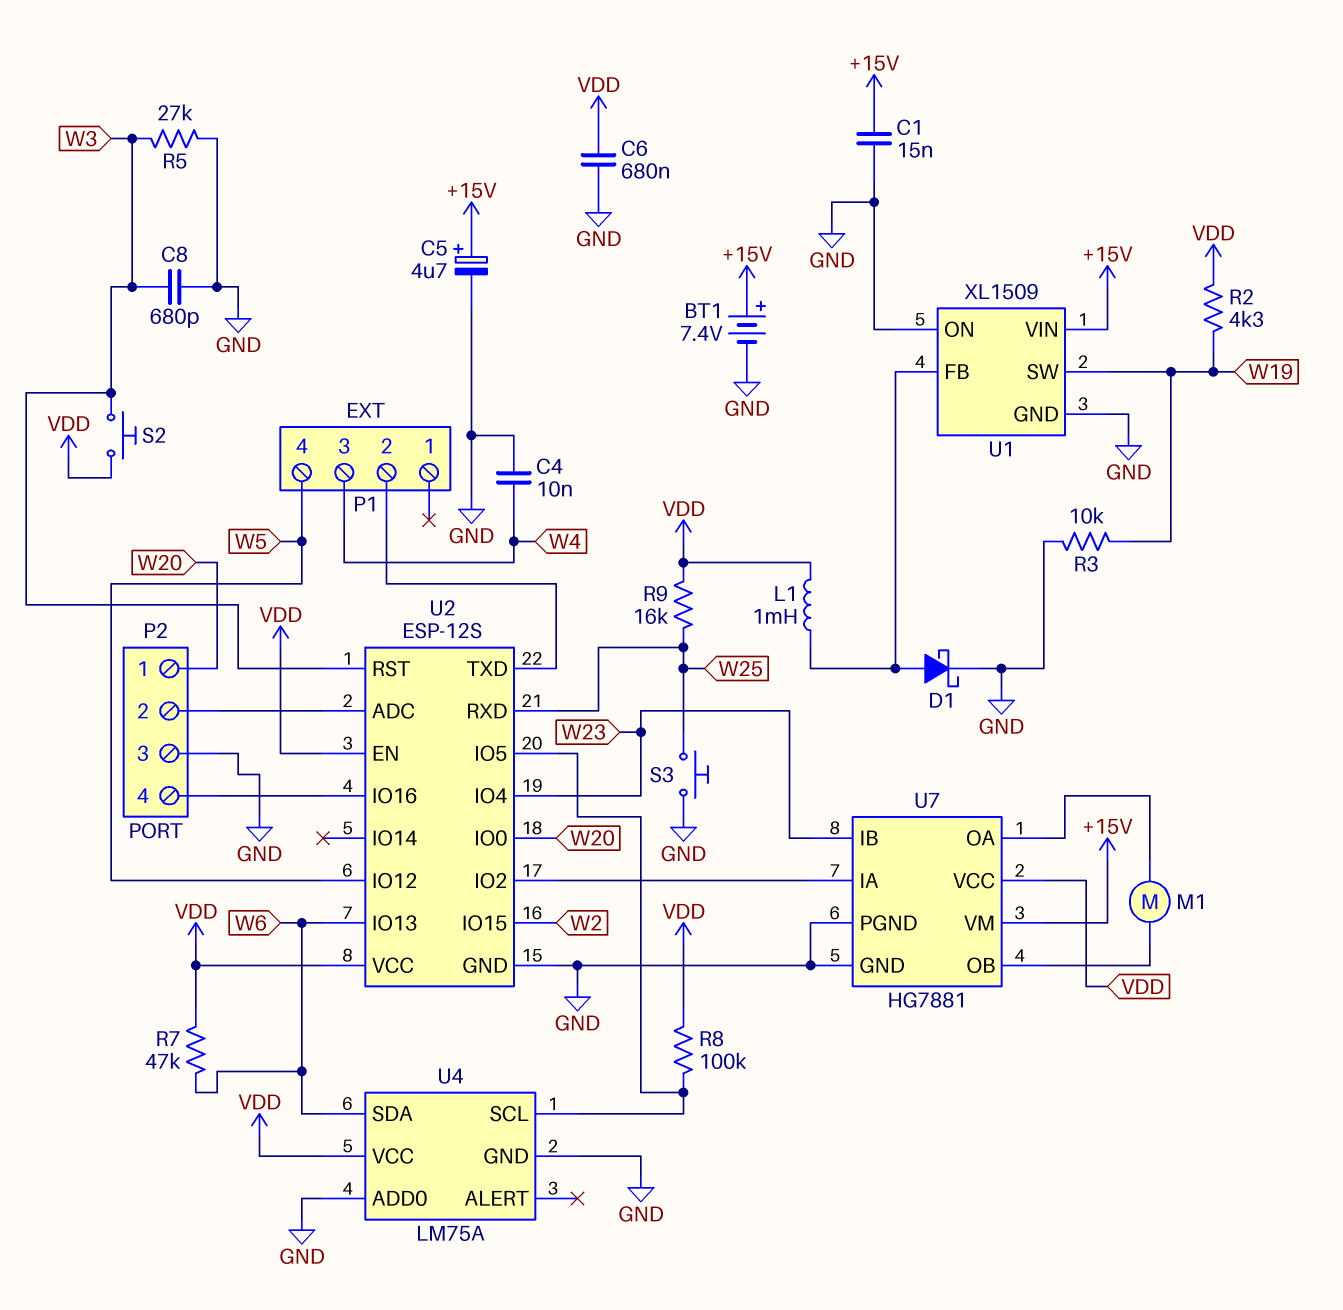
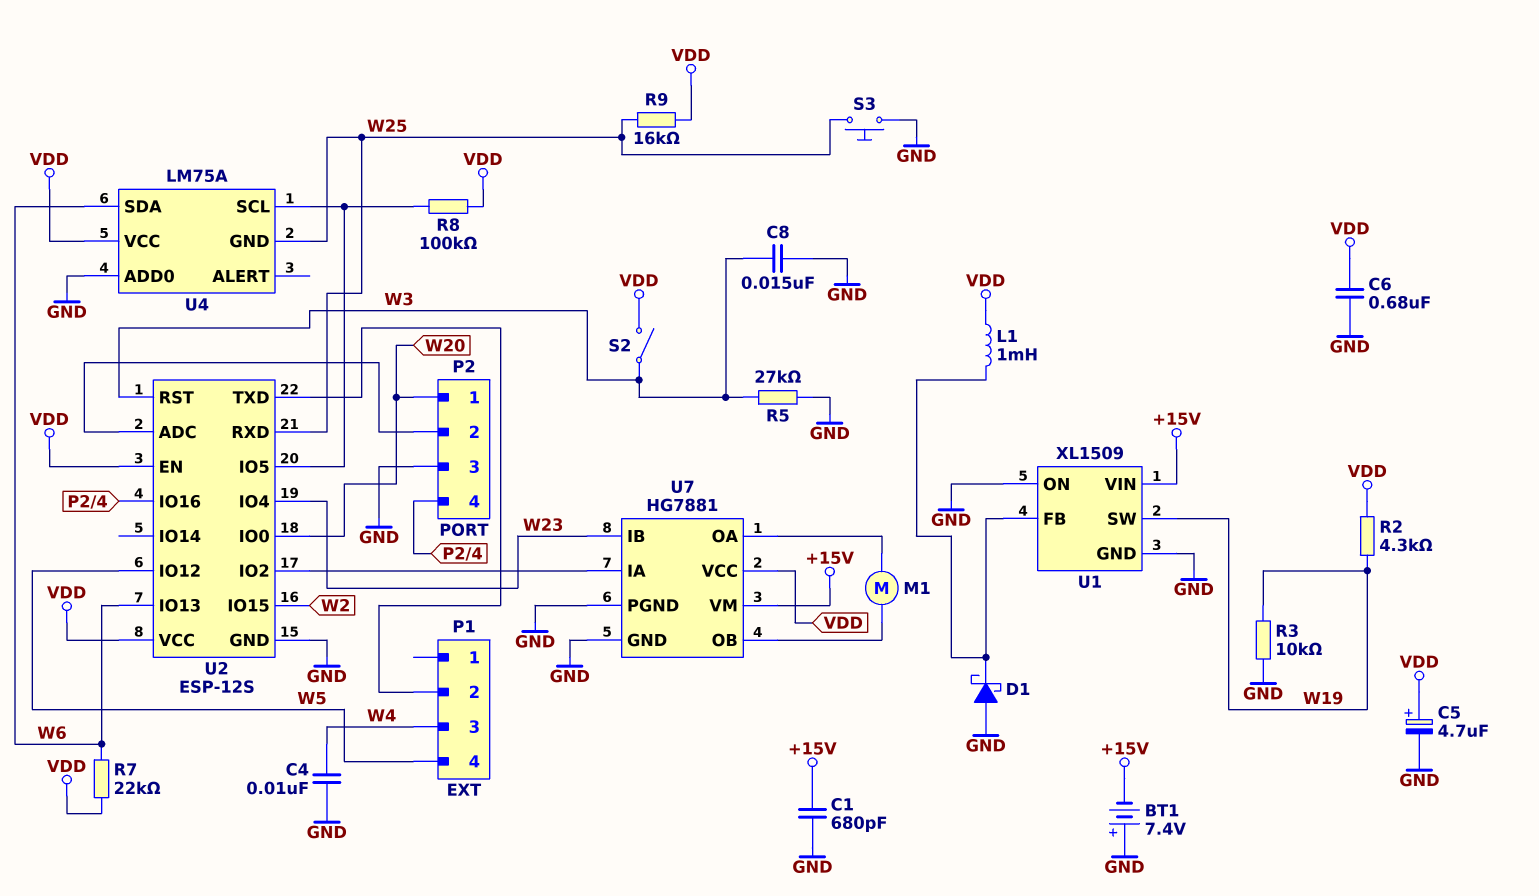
BT1: 7.4V (plus +15V, minus GND) -> 7.4V (plus GND, minus +15V)
C1: 15nF (+15V, GND) -> 680pF (+15V, GND)
C5: 4.7uF (plus +15V, minus GND) -> 4.7uF (plus VDD, minus GND)
C8: 680pF (GND, W3) -> 15nF (GND, W3)
D1: schottky (A U1/FB, K GND) -> schottky (A GND, K U1/FB)
R7: 47k (VDD, W6) -> 22k (VDD, W6)
S2: button (VDD, W3) -> switch (VDD, W3)
U4 pin GND: GND -> W25

